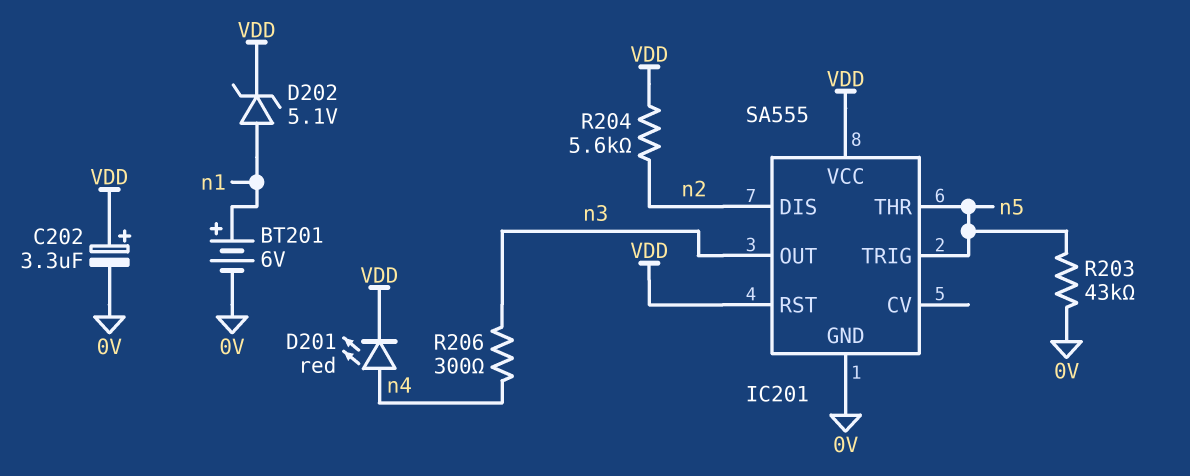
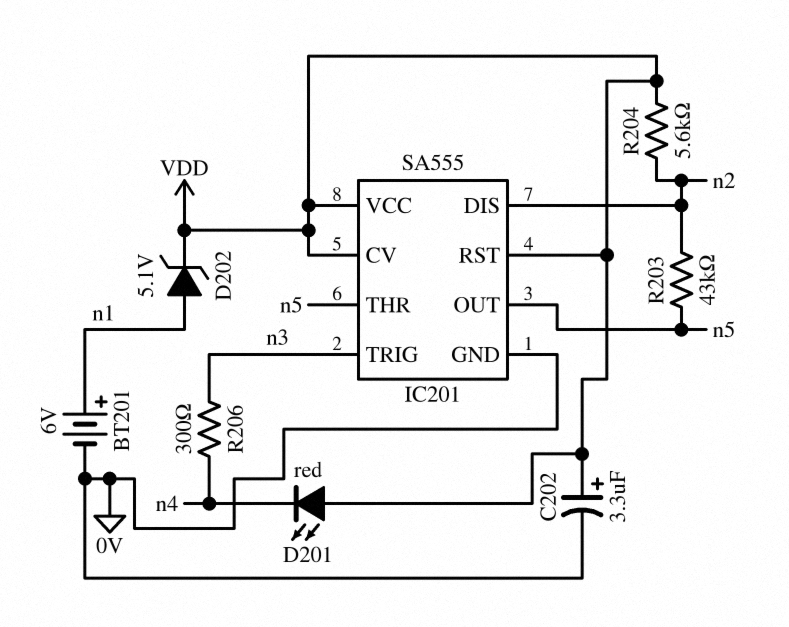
D201: LED red (A n4, K VDD) -> LED red (A VDD, K n4)
IC201 pin CV: none -> VDD
IC201 pin OUT: n3 -> n5
IC201 pin TRIG: n5 -> n3
R203: 43k (0V, n5) -> 43k (n2, n5)

